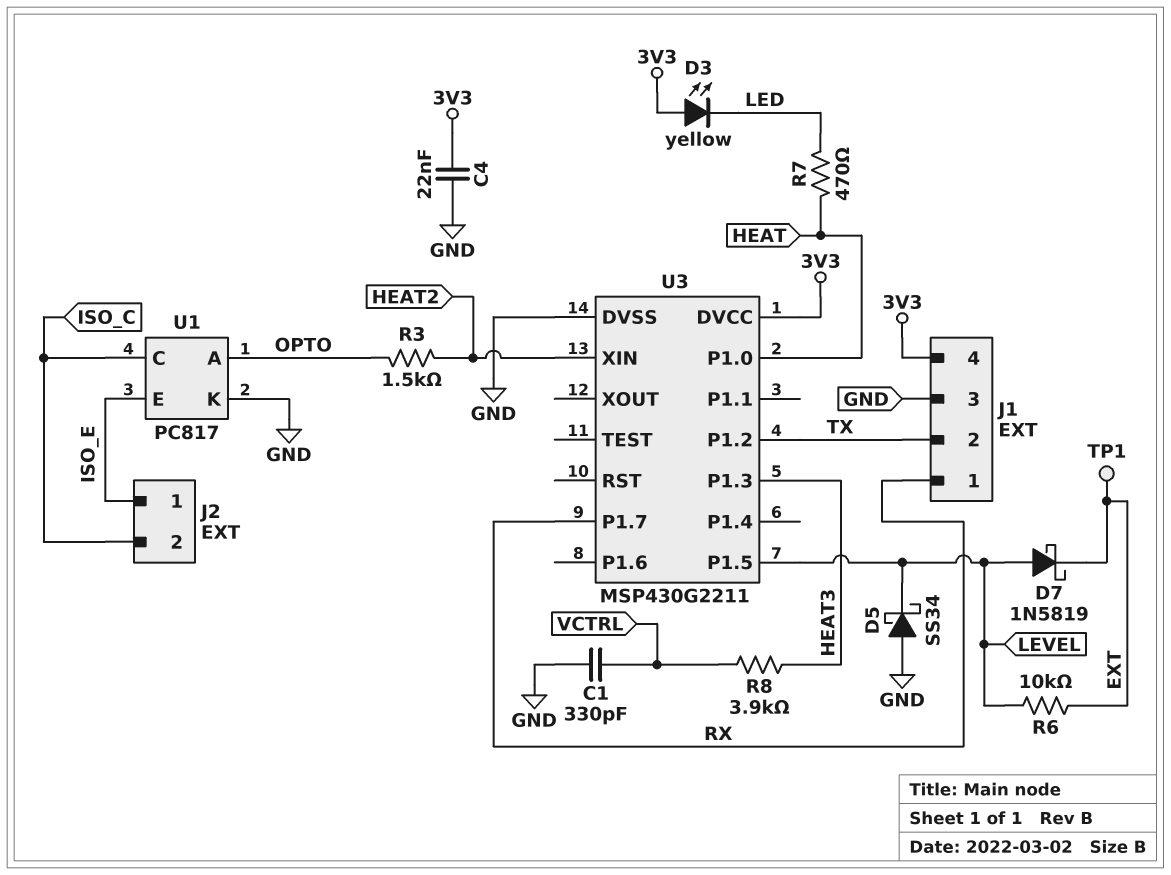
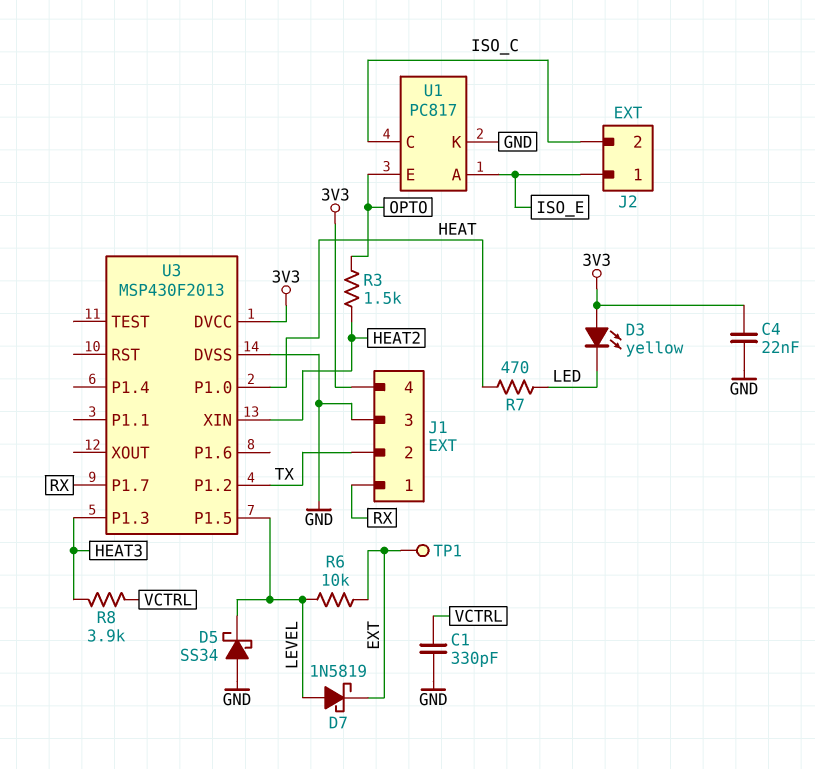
U1 pin A: OPTO -> ISO_E
U1 pin E: ISO_E -> OPTO
U3: MSP430G2211 -> MSP430F2013

